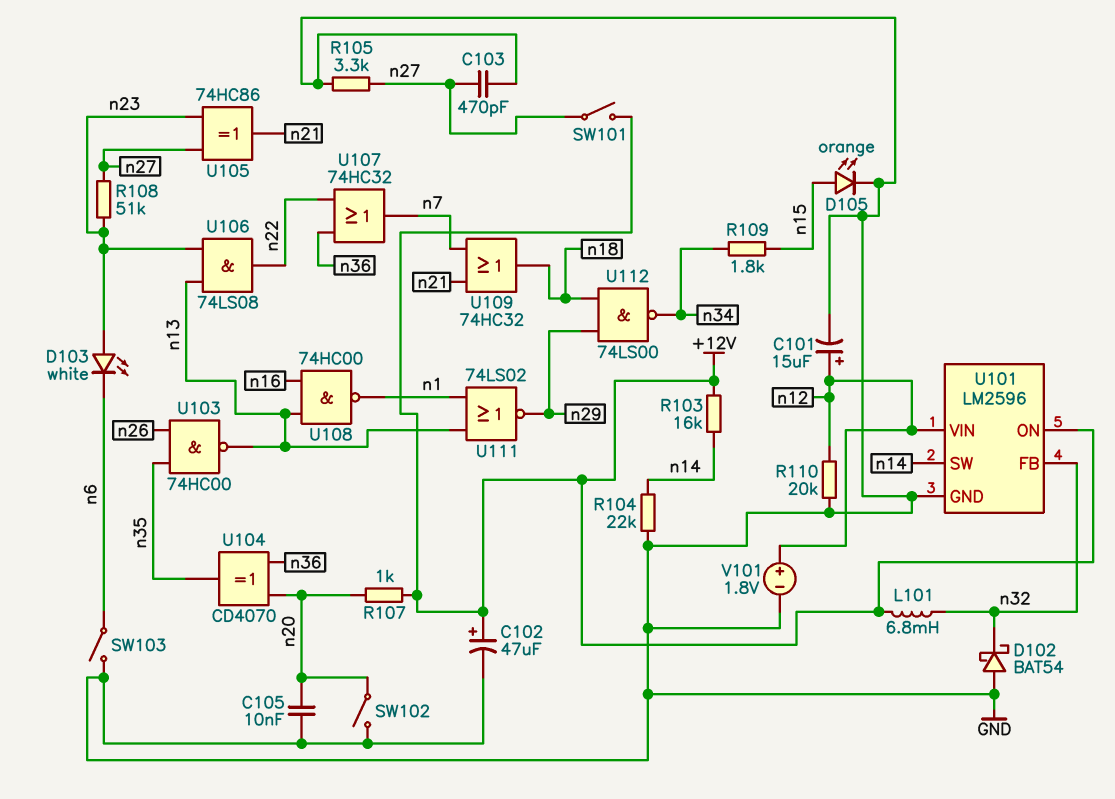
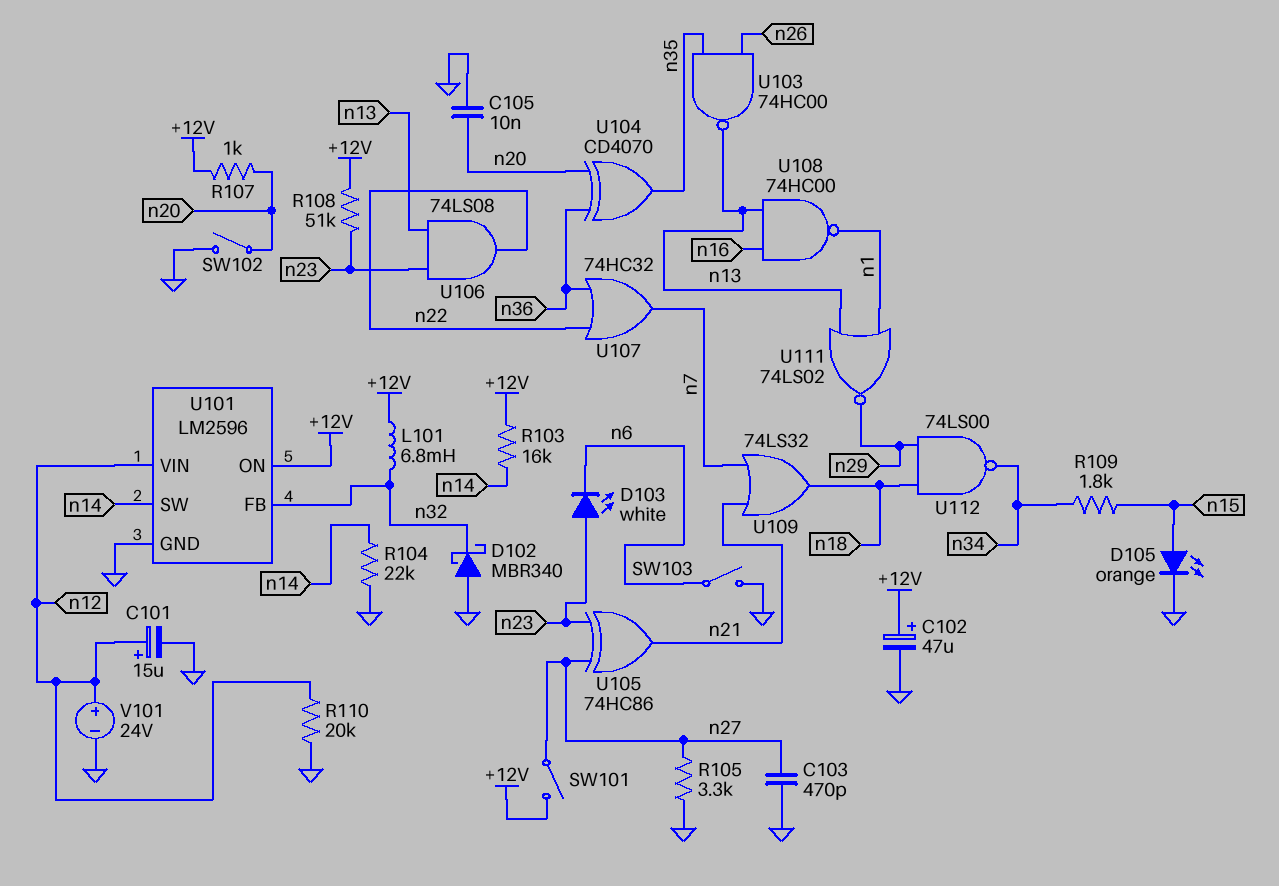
D102: schottky BAT54 (A GND, K n32) -> schottky MBR340 (A GND, K n32)
R108: 51k (n23, n27) -> 51k (+12V, n23)
U109: OR 74HC32 (in n7, in n21, out n18) -> OR 74LS32 (in n7, in n21, out n18)
V101: 1.8V (plus n12, minus GND) -> 24V (plus n12, minus GND)

